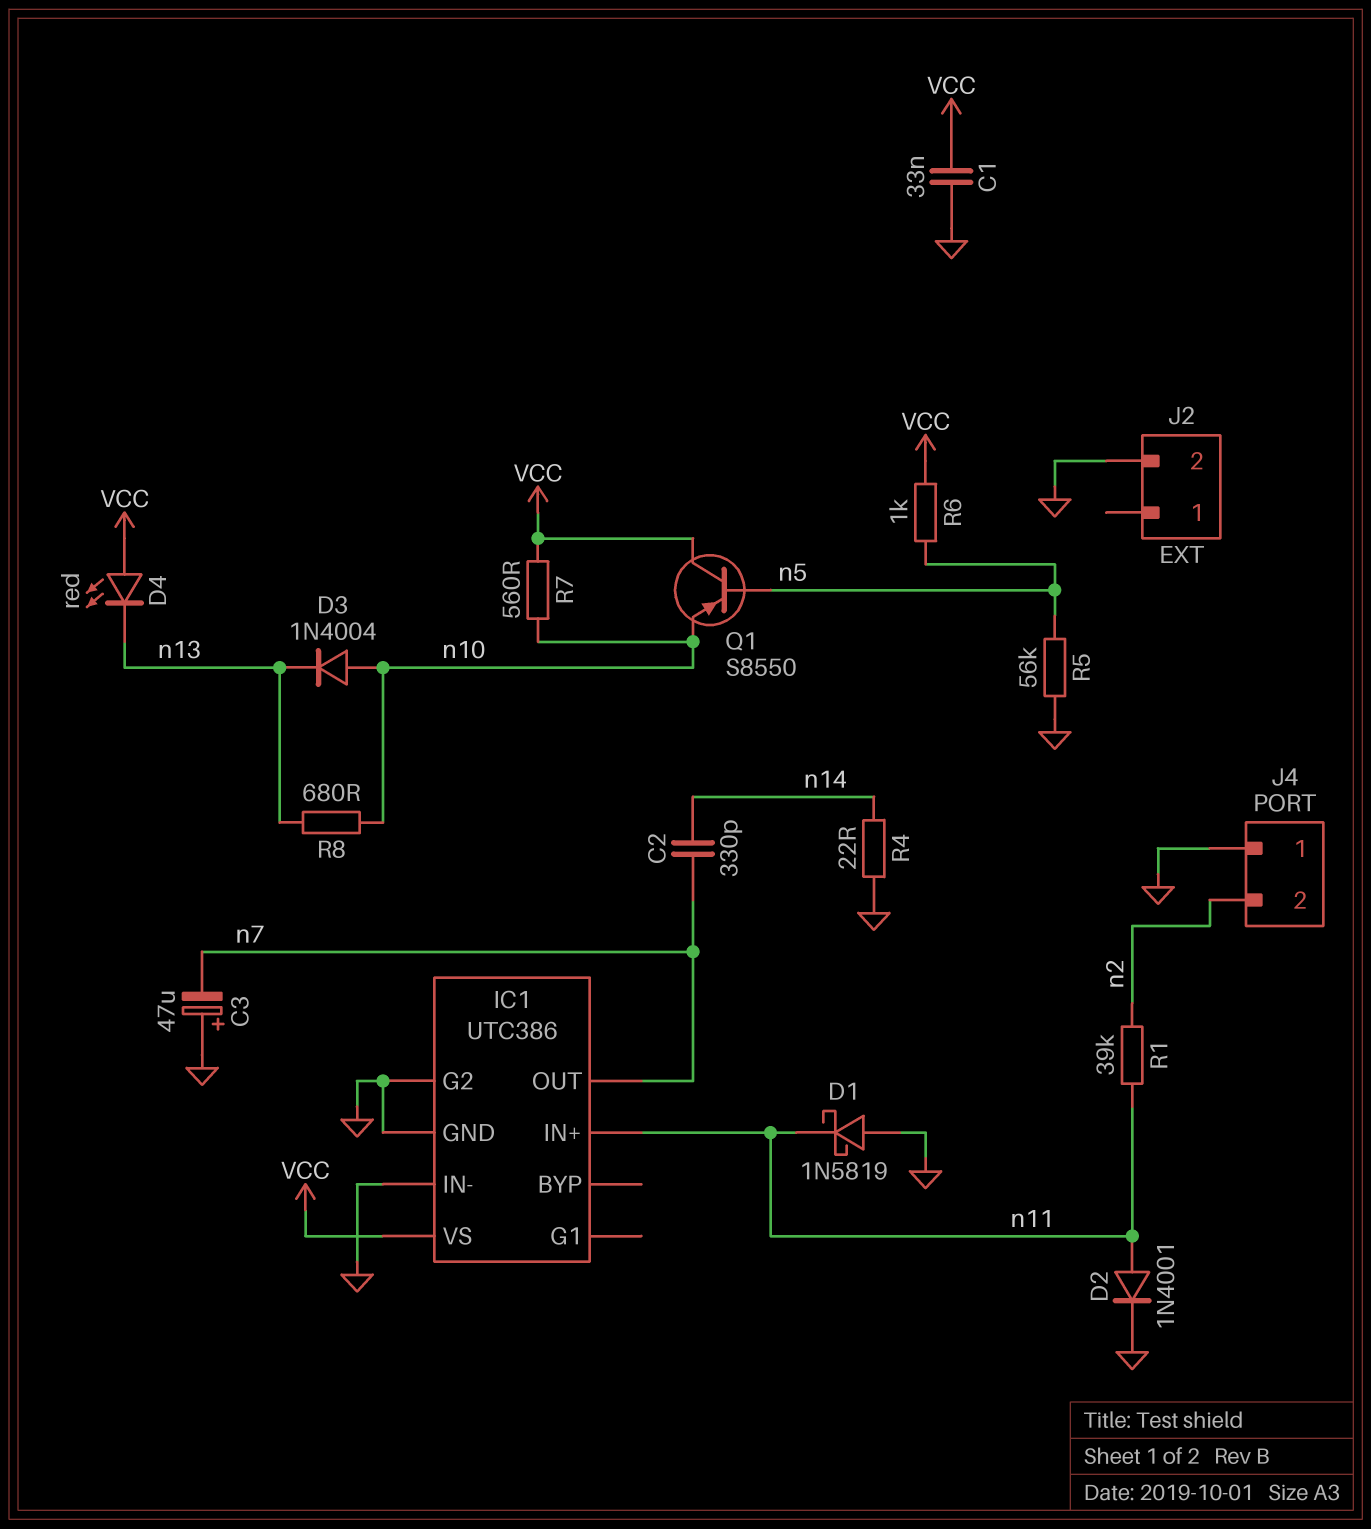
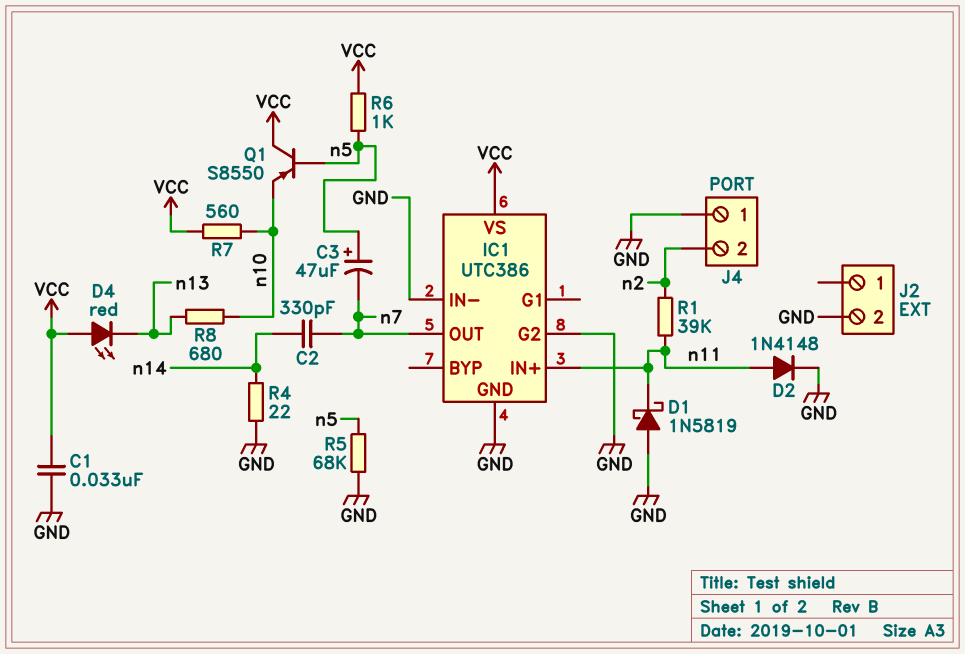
C3: 47uF (plus GND, minus n7) -> 47uF (plus n5, minus n7)
D2: diode 1N4001 (A n11, K GND) -> diode 1N4148 (A n11, K GND)
D3: diode 1N4004 (A n10, K n13) -> none
R5: 56k (GND, n5) -> 68k (GND, n5)

